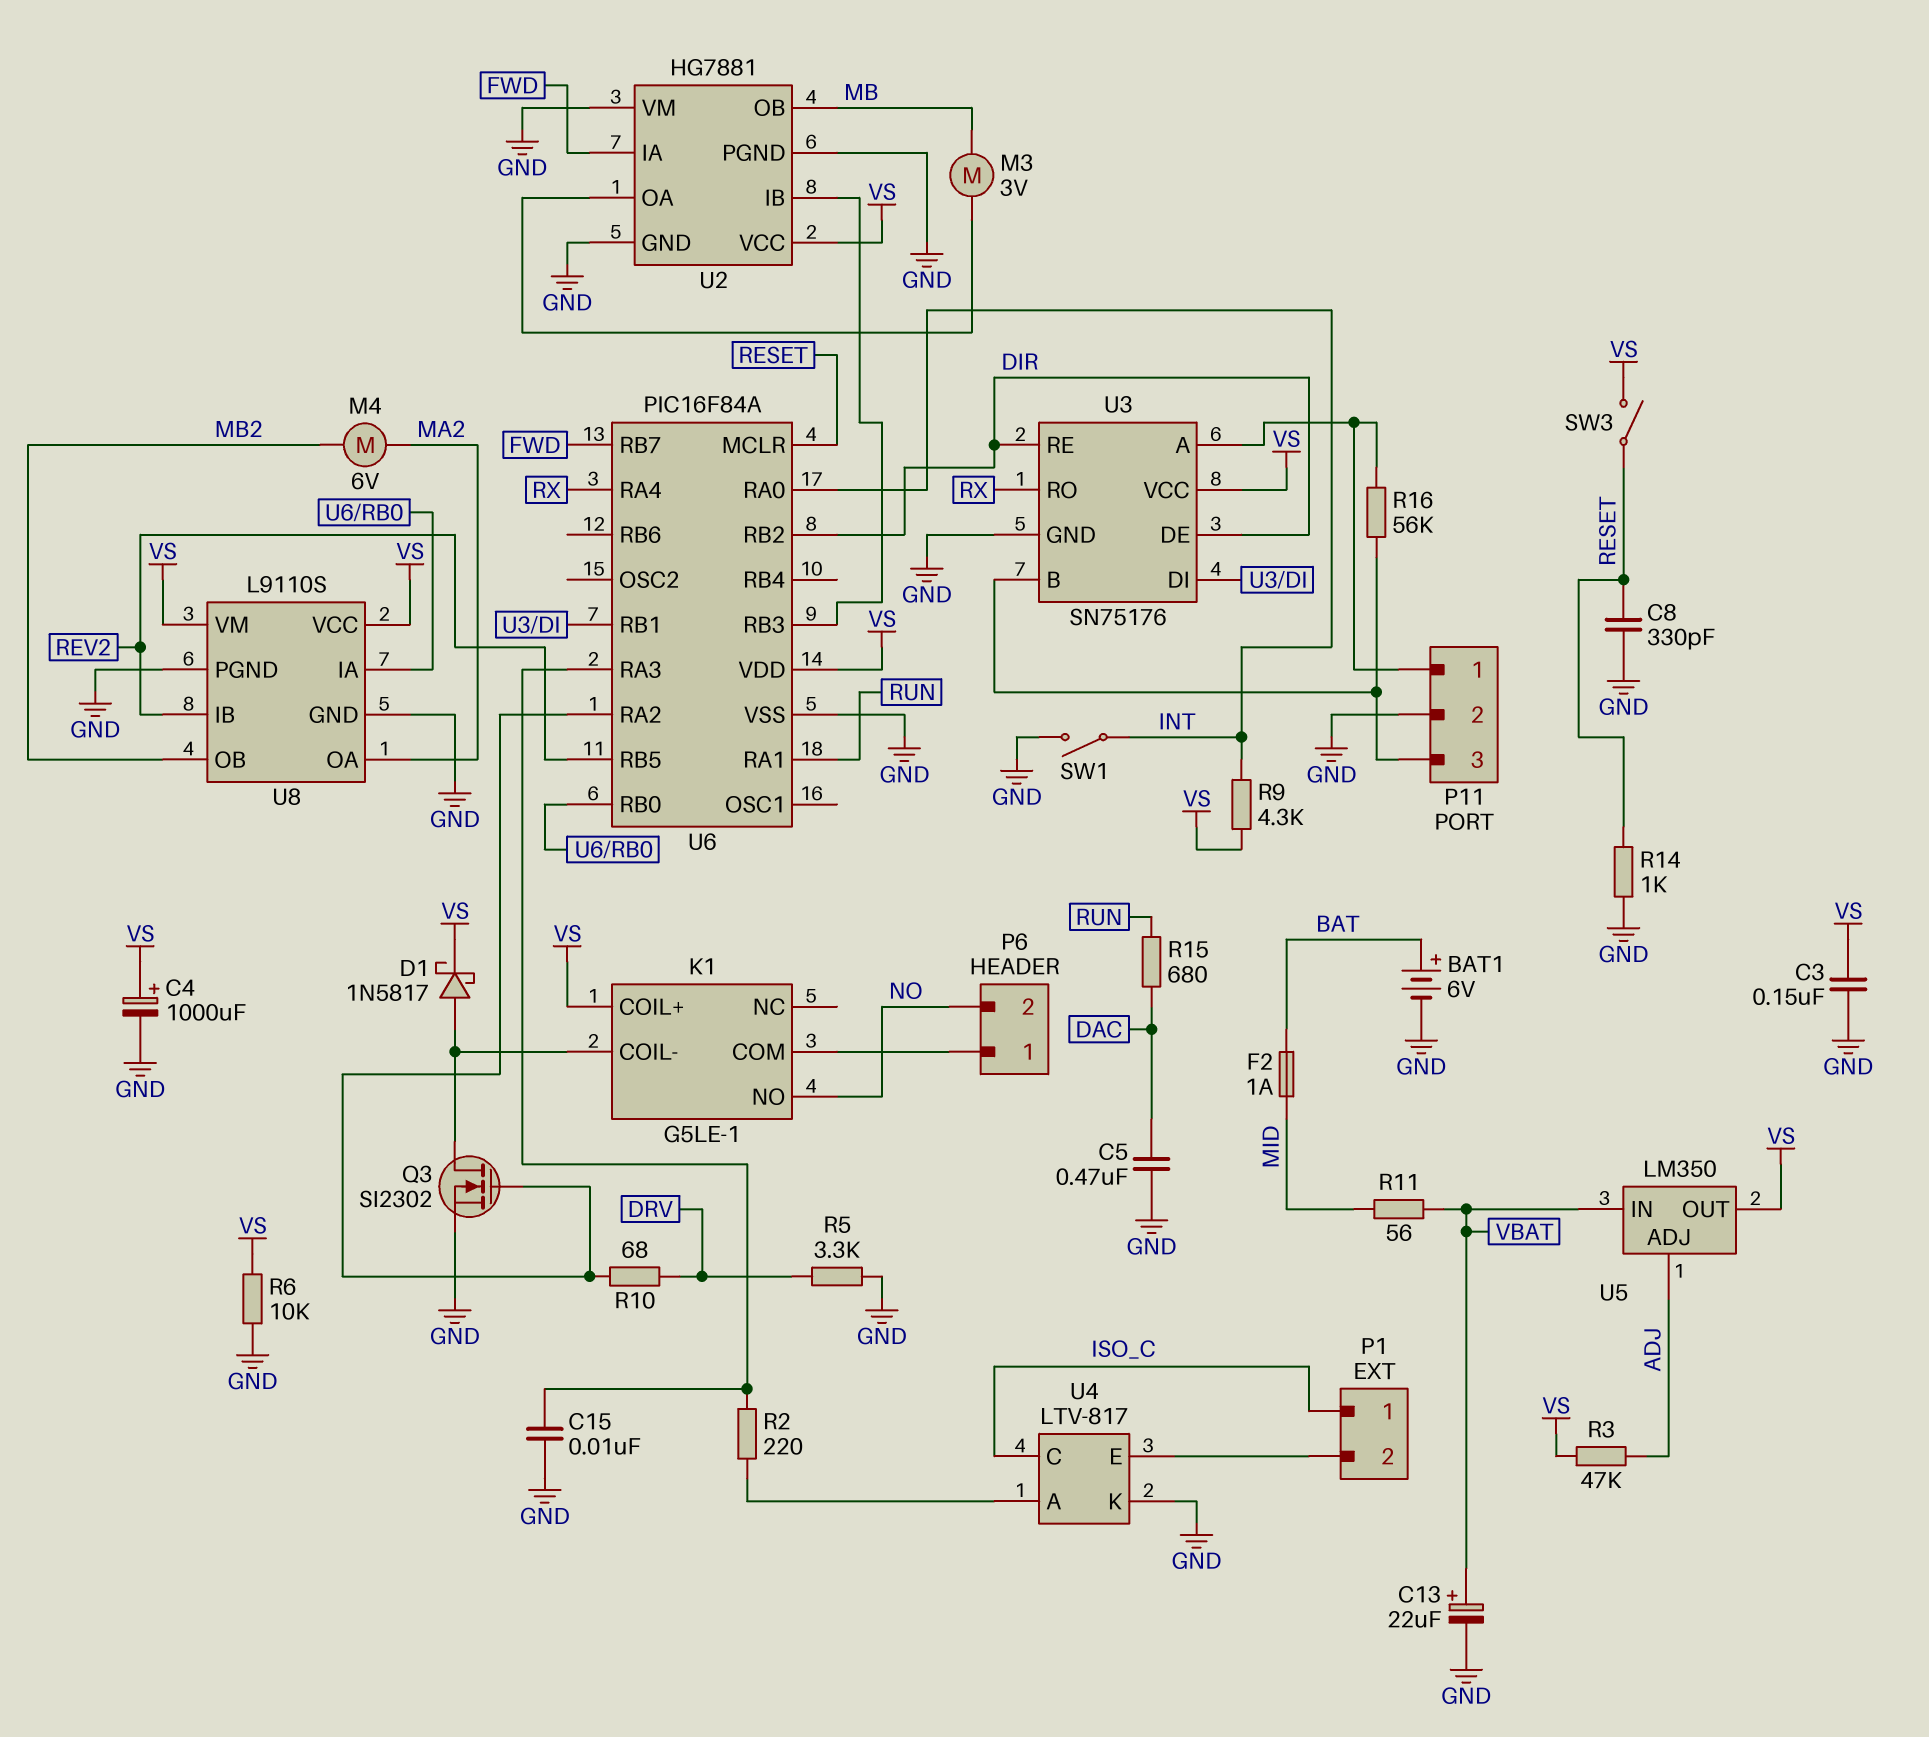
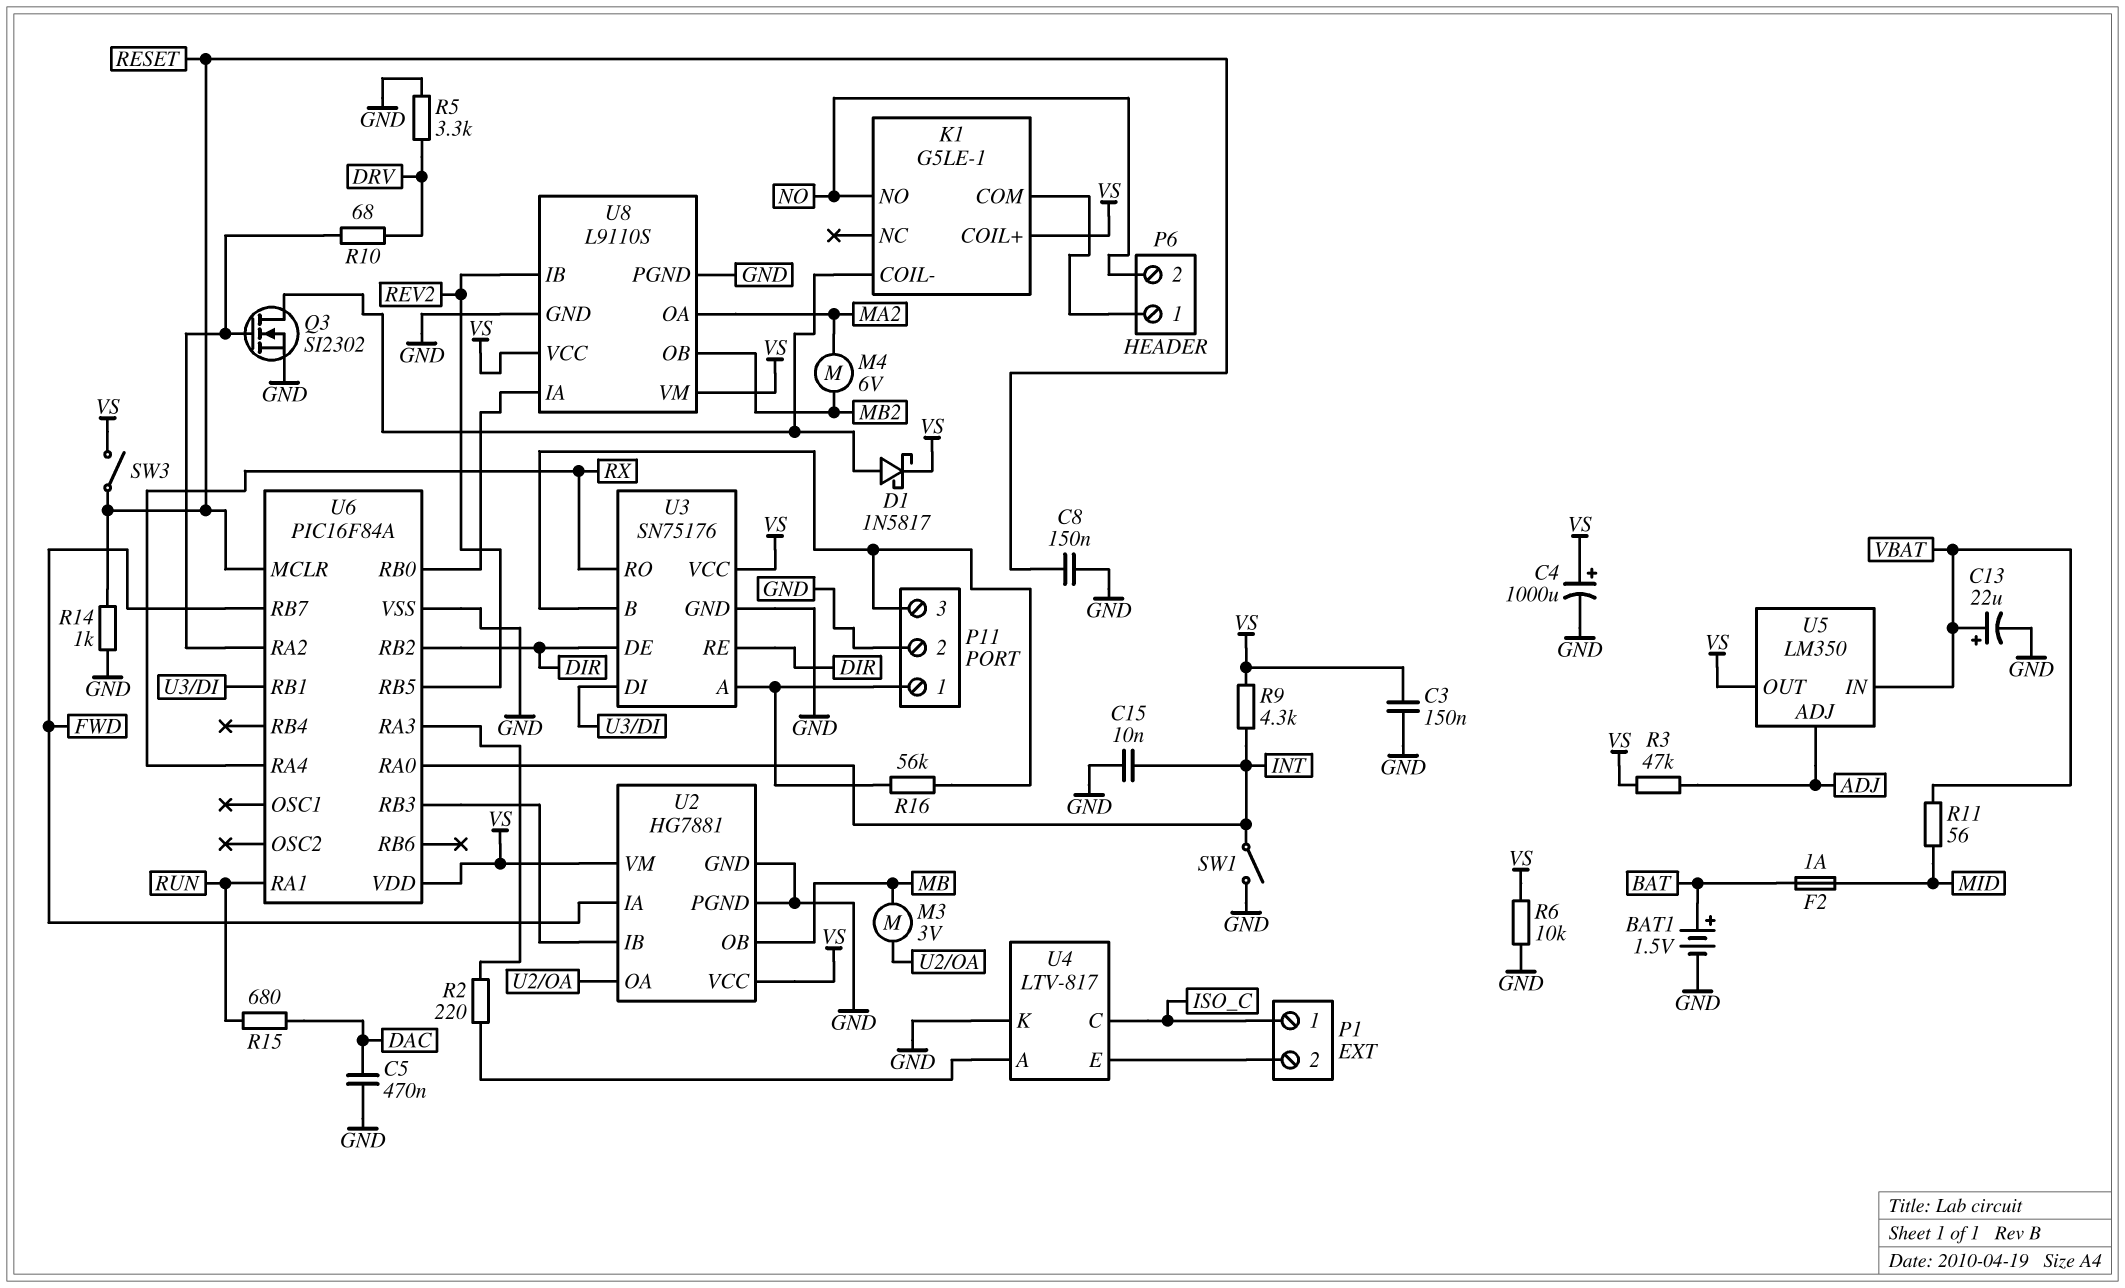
BAT1: 6V (plus BAT, minus GND) -> 1.5V (plus BAT, minus GND)
C8: 330pF (GND, RESET) -> 150nF (GND, RESET)
C15: 10nF (GND, U6/RA3) -> 10nF (GND, INT)
U2 pin VM: GND -> VS

